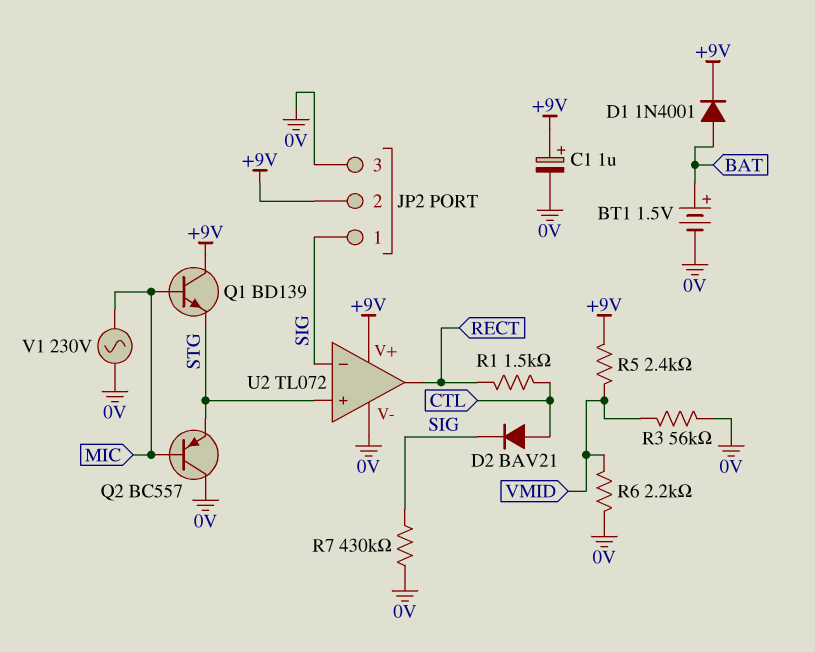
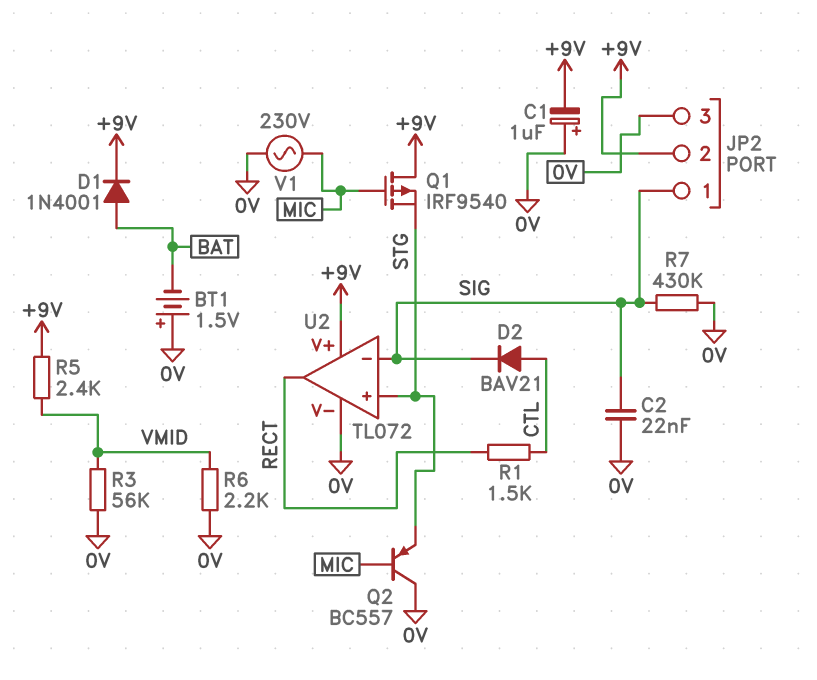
BT1: 1.5V (plus BAT, minus 0V) -> 1.5V (plus 0V, minus BAT)
C1: 1uF (plus +9V, minus 0V) -> 1uF (plus 0V, minus +9V)
C2: none -> 22nF (0V, SIG)
Q1: NPN BD139 (B MIC, C +9V, E STG) -> PMOS IRF9540 (G MIC, D +9V, S STG)

